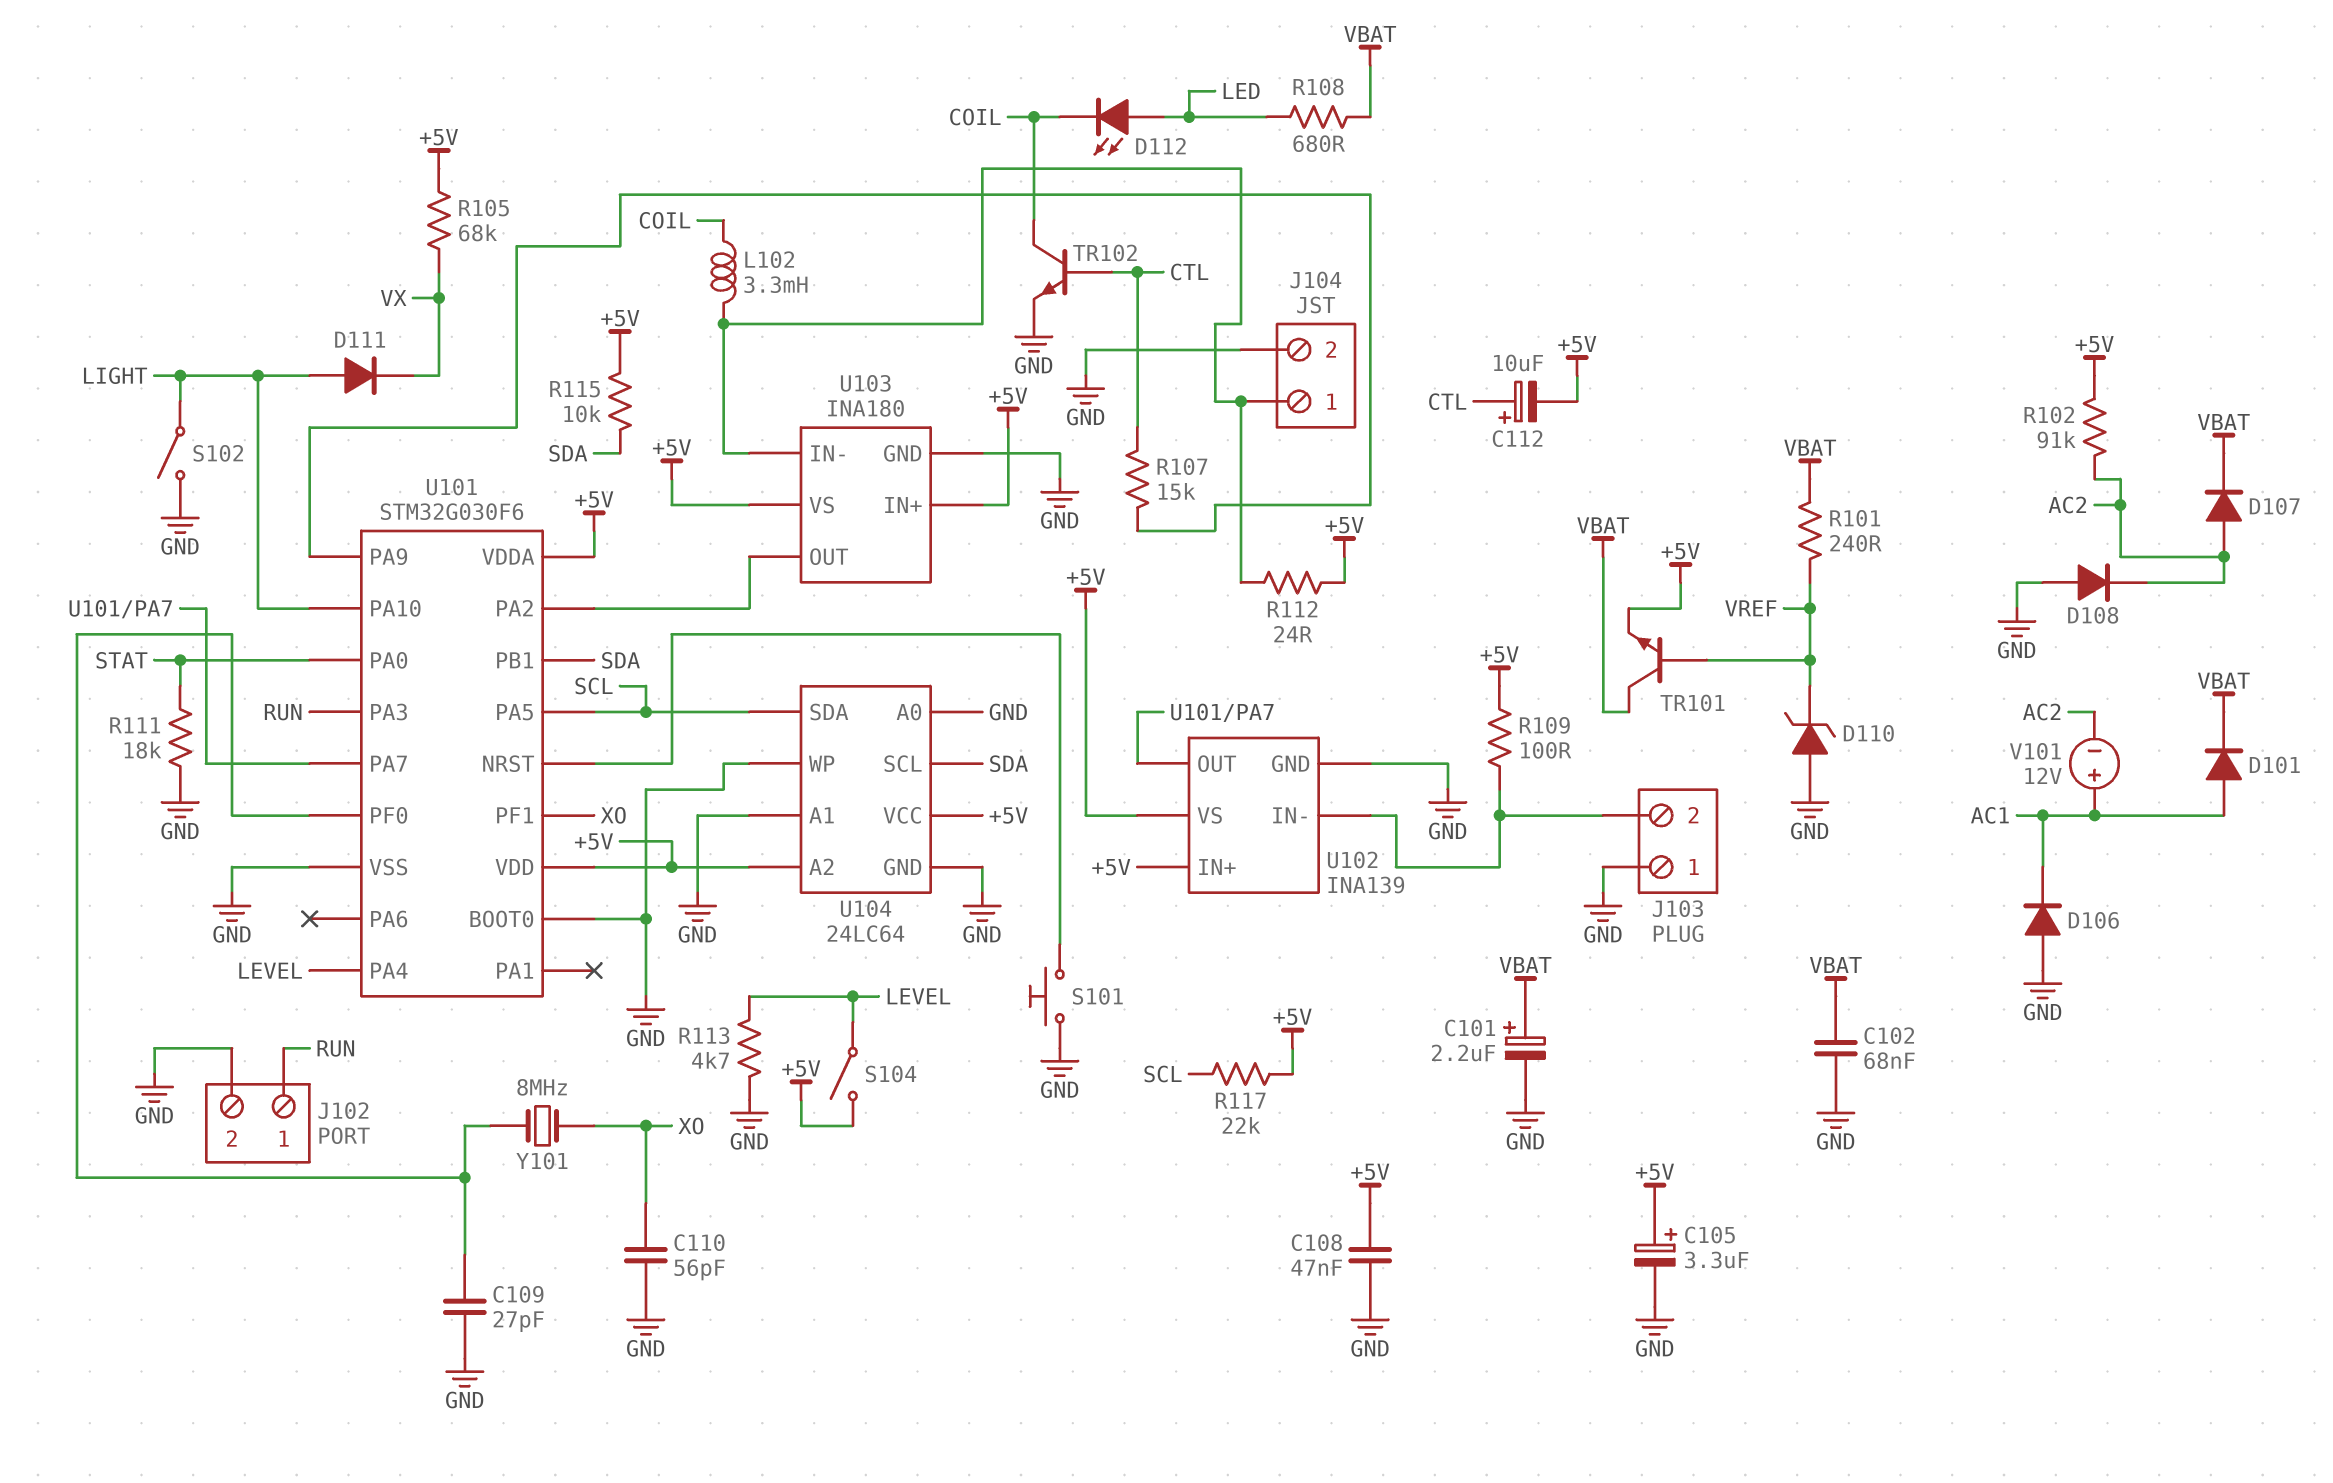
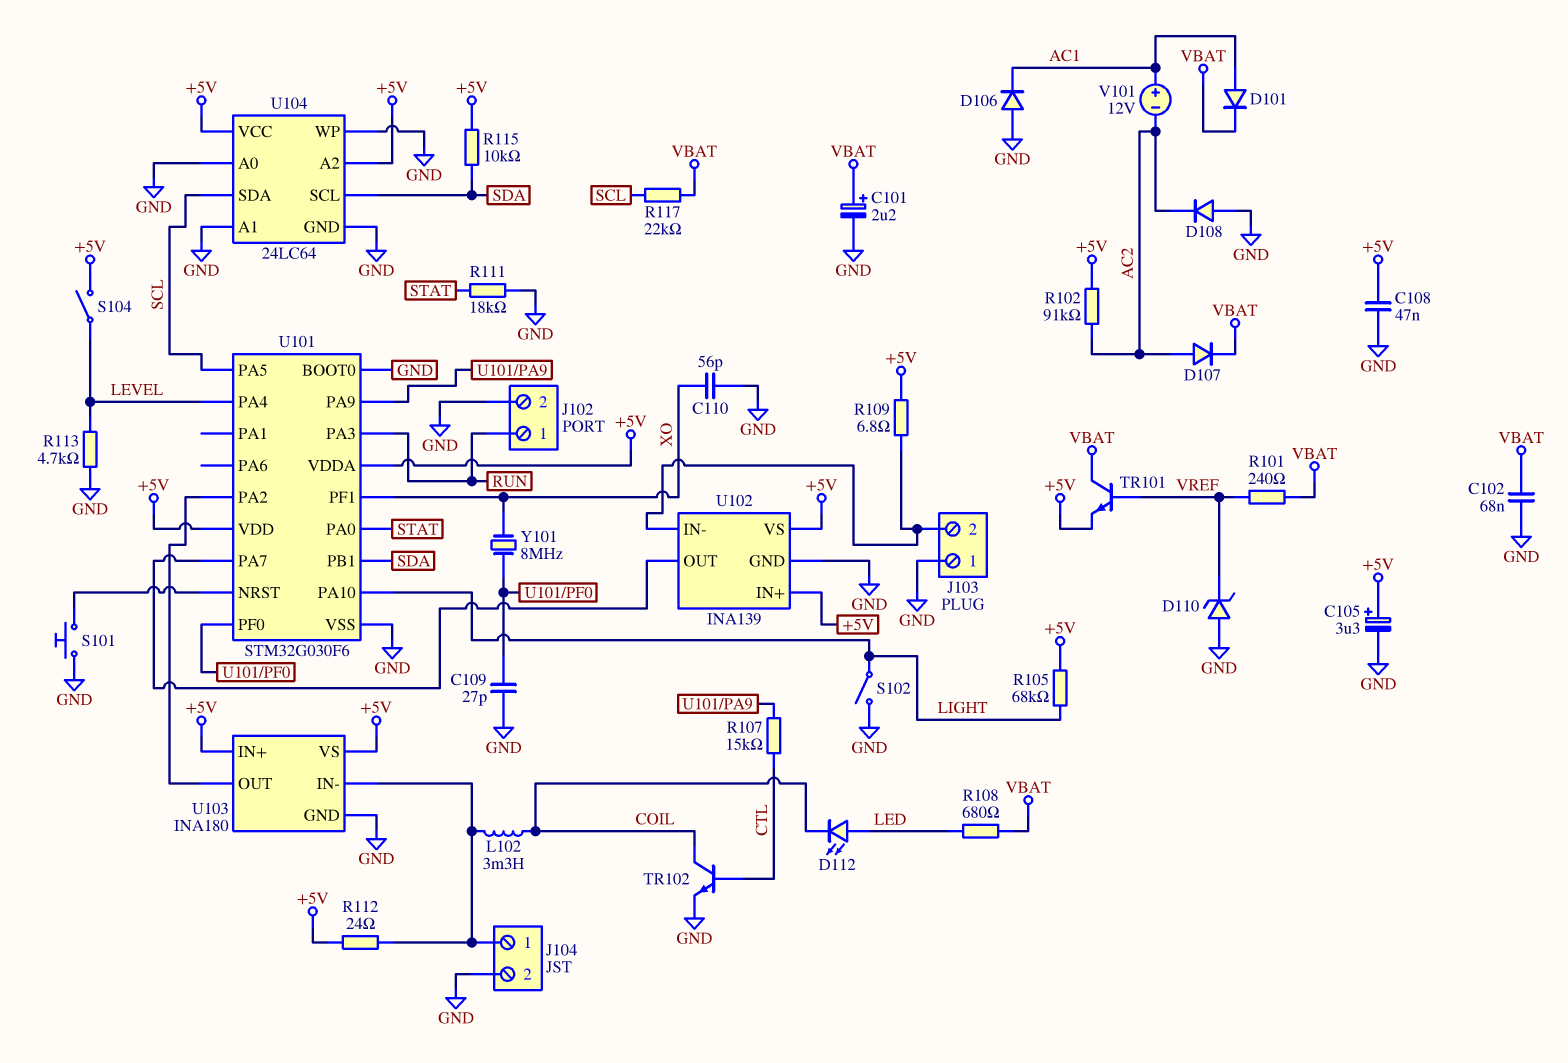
C112: 10uF (plus CTL, minus +5V) -> none
D111: diode (A LIGHT, K VX) -> none
R105: 68k (+5V, VX) -> 68k (+5V, LIGHT)
R109: 100 (+5V, J103/2) -> 6.8 (+5V, J103/2)
R117: 22k (+5V, SCL) -> 22k (SCL, VBAT)

